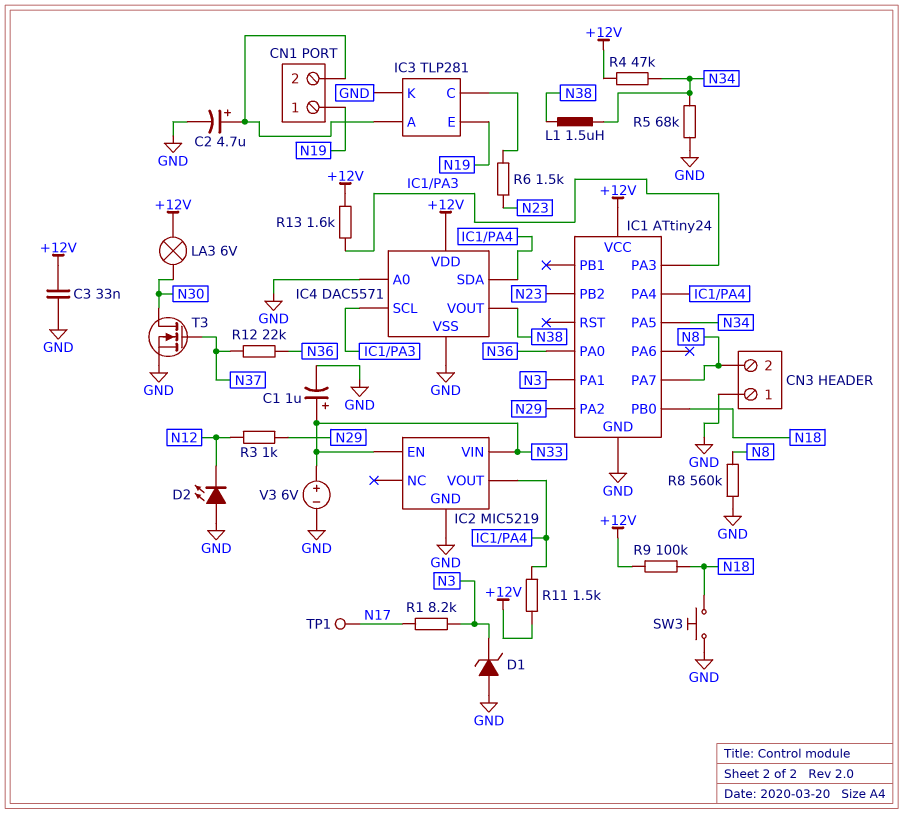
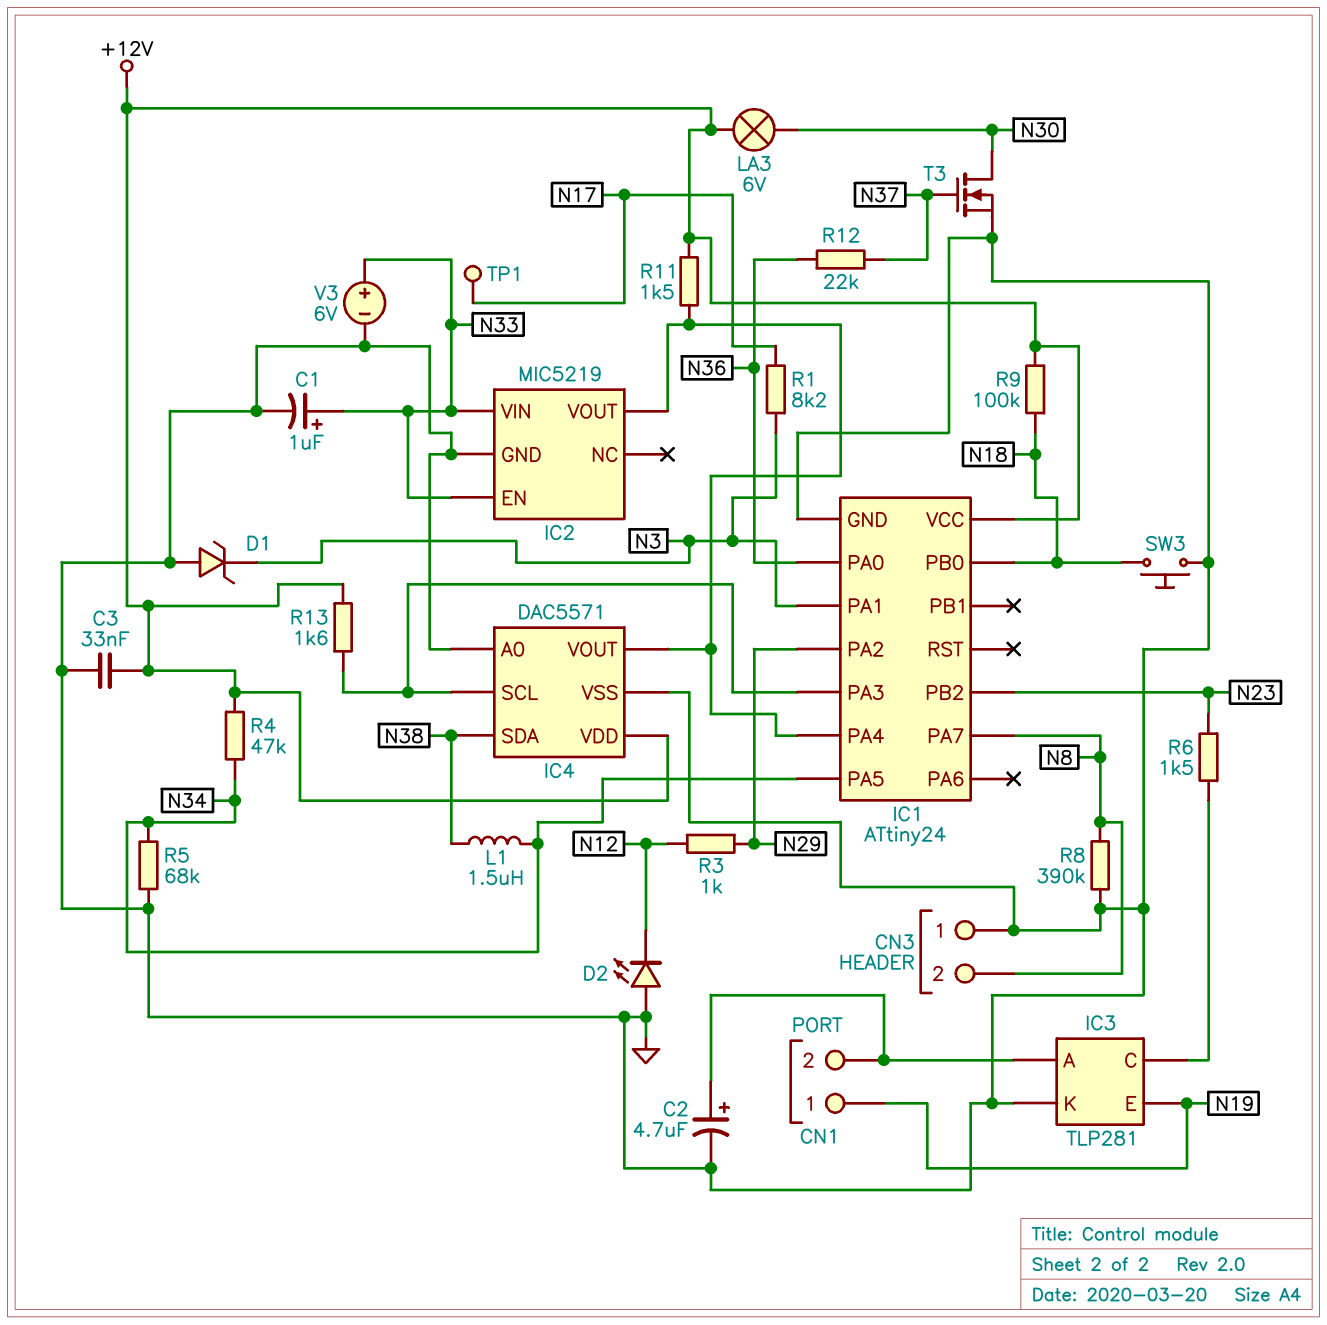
IC4 pin SDA: IC1/PA4 -> N38
IC4 pin VOUT: N38 -> IC1/PA4
R8: 560k (GND, N8) -> 390k (GND, N8)

